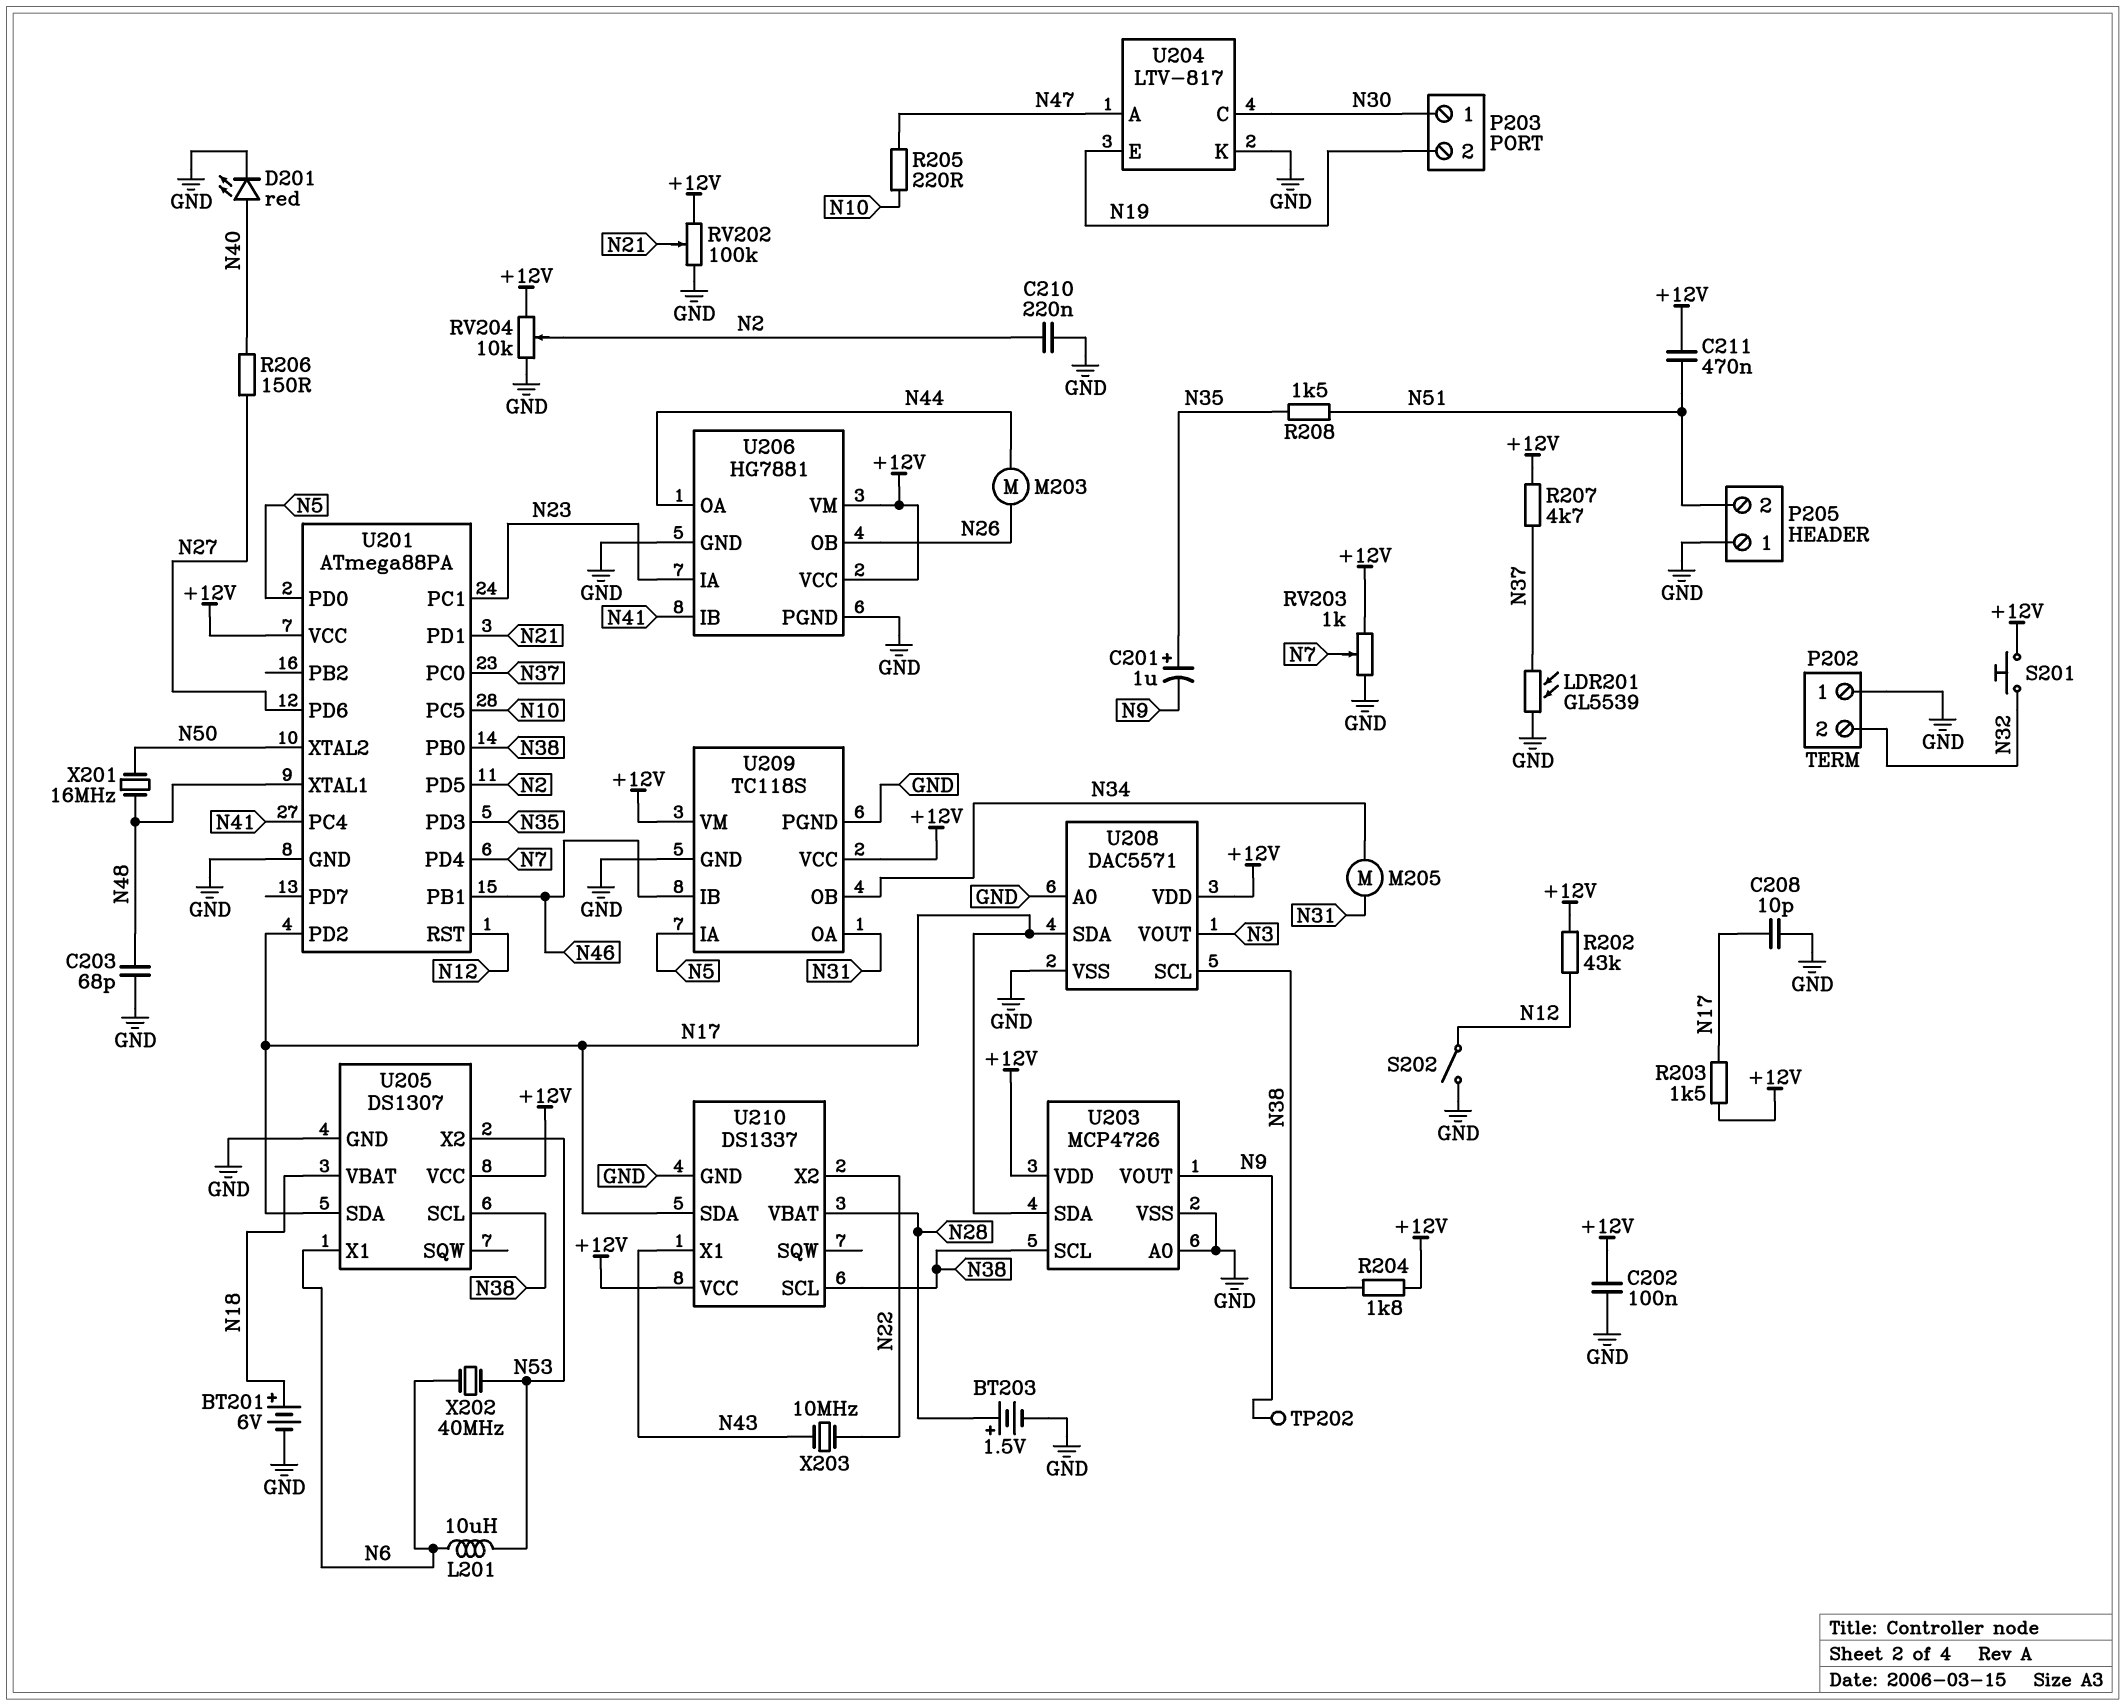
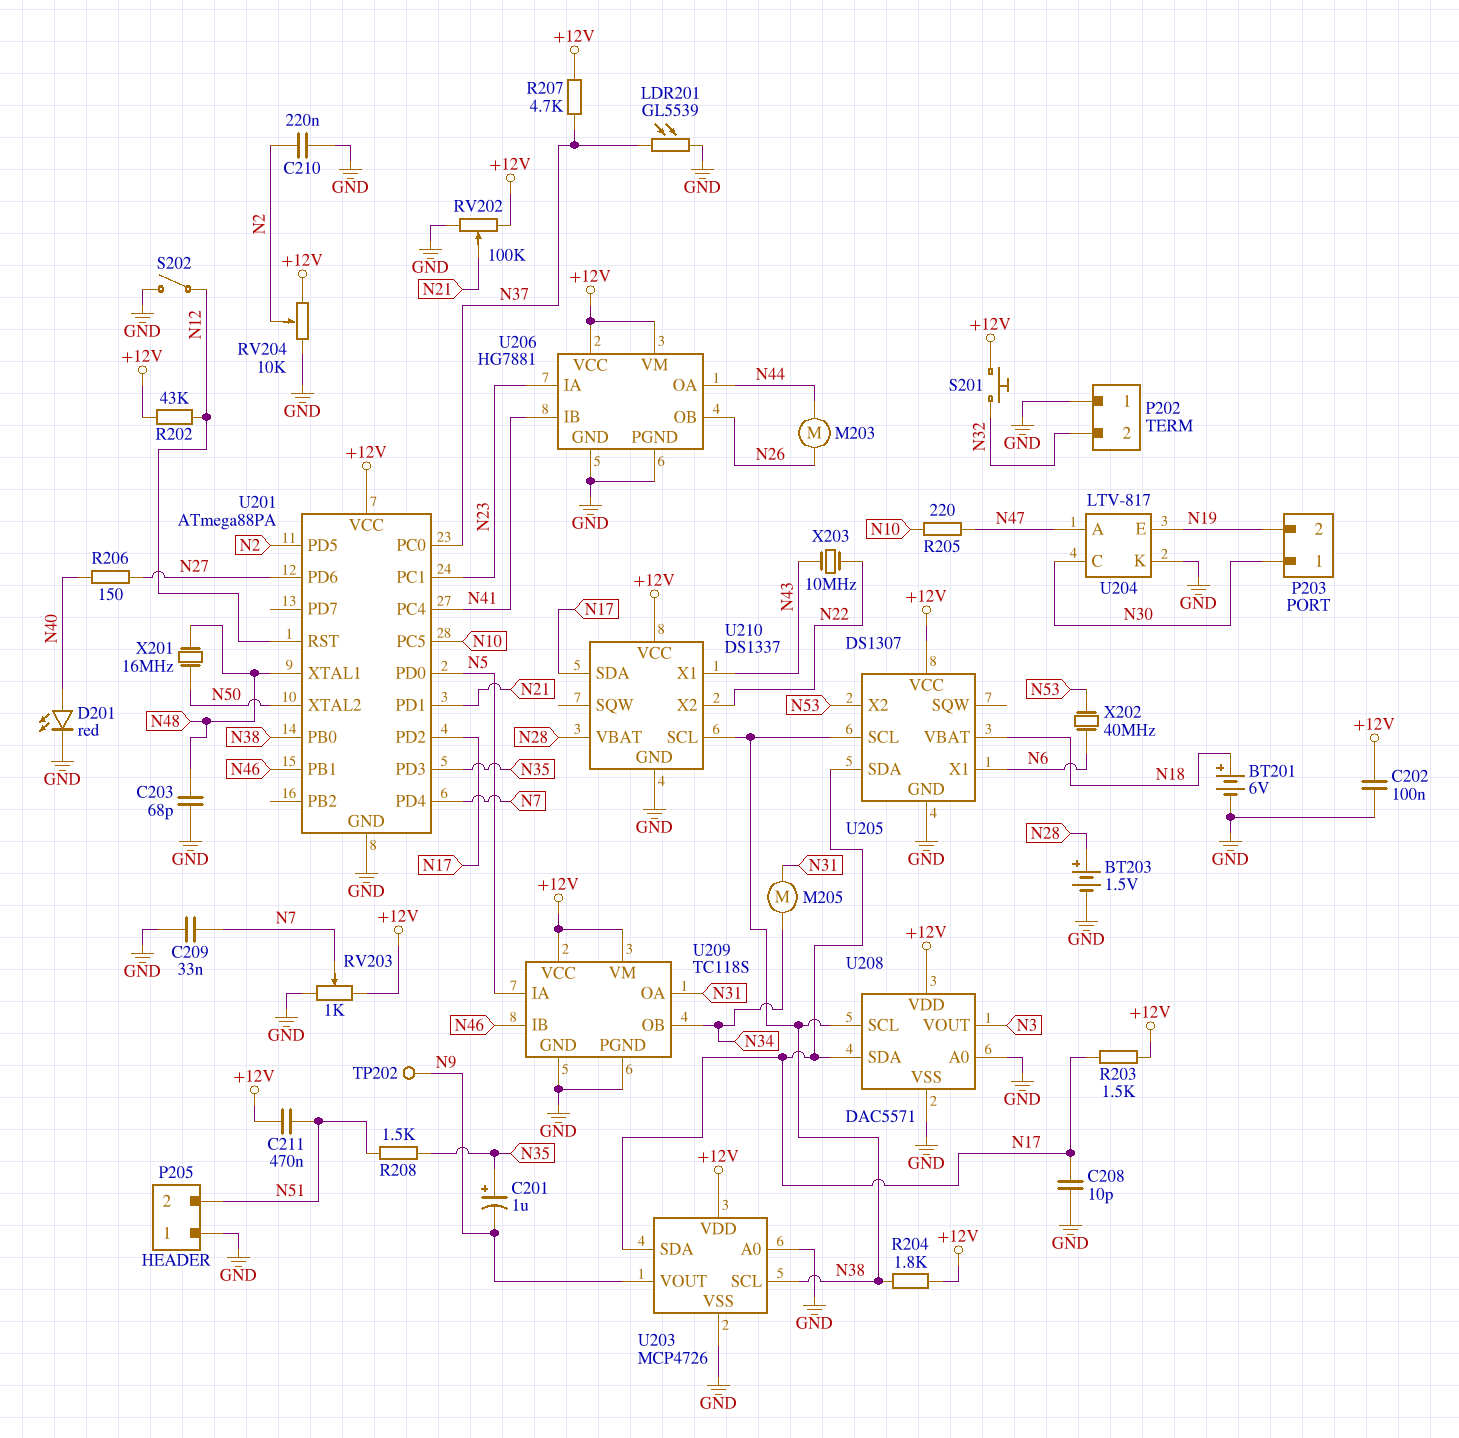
C209: none -> 33nF (GND, N7)
L201: 10uH (N6, N53) -> none

